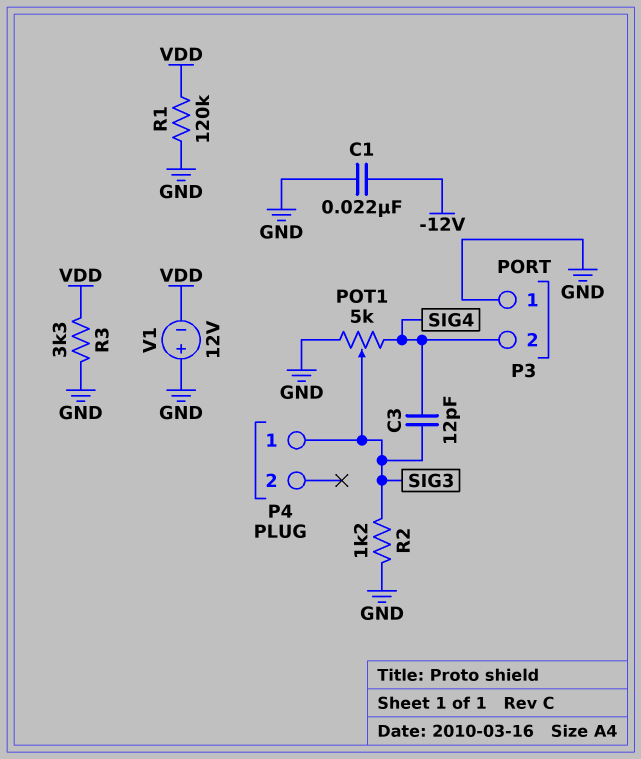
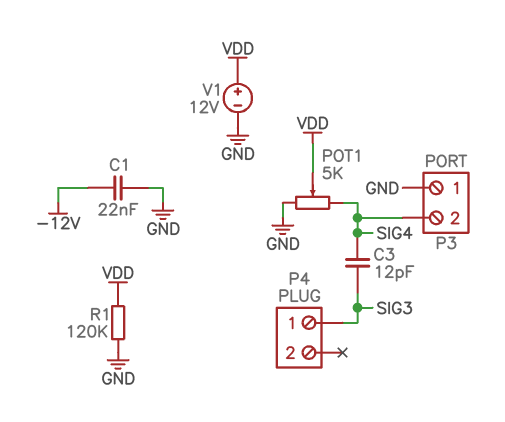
POT1: 5k (GND, SIG4, wiper SIG3) -> 5k (GND, SIG4, wiper VDD)
R2: 1.2k (GND, SIG3) -> none
R3: 3.3k (GND, VDD) -> none
V1: 12V (plus GND, minus VDD) -> 12V (plus VDD, minus GND)

